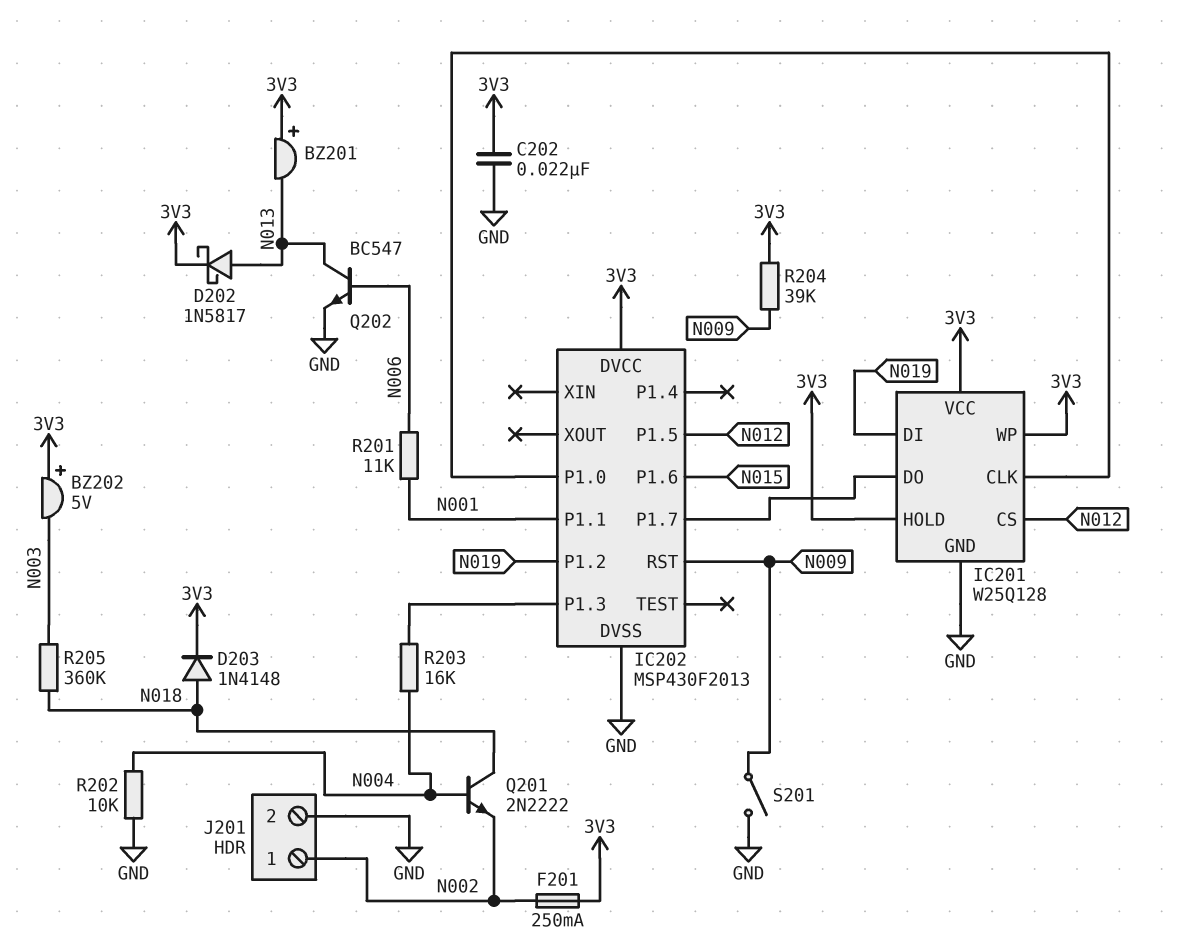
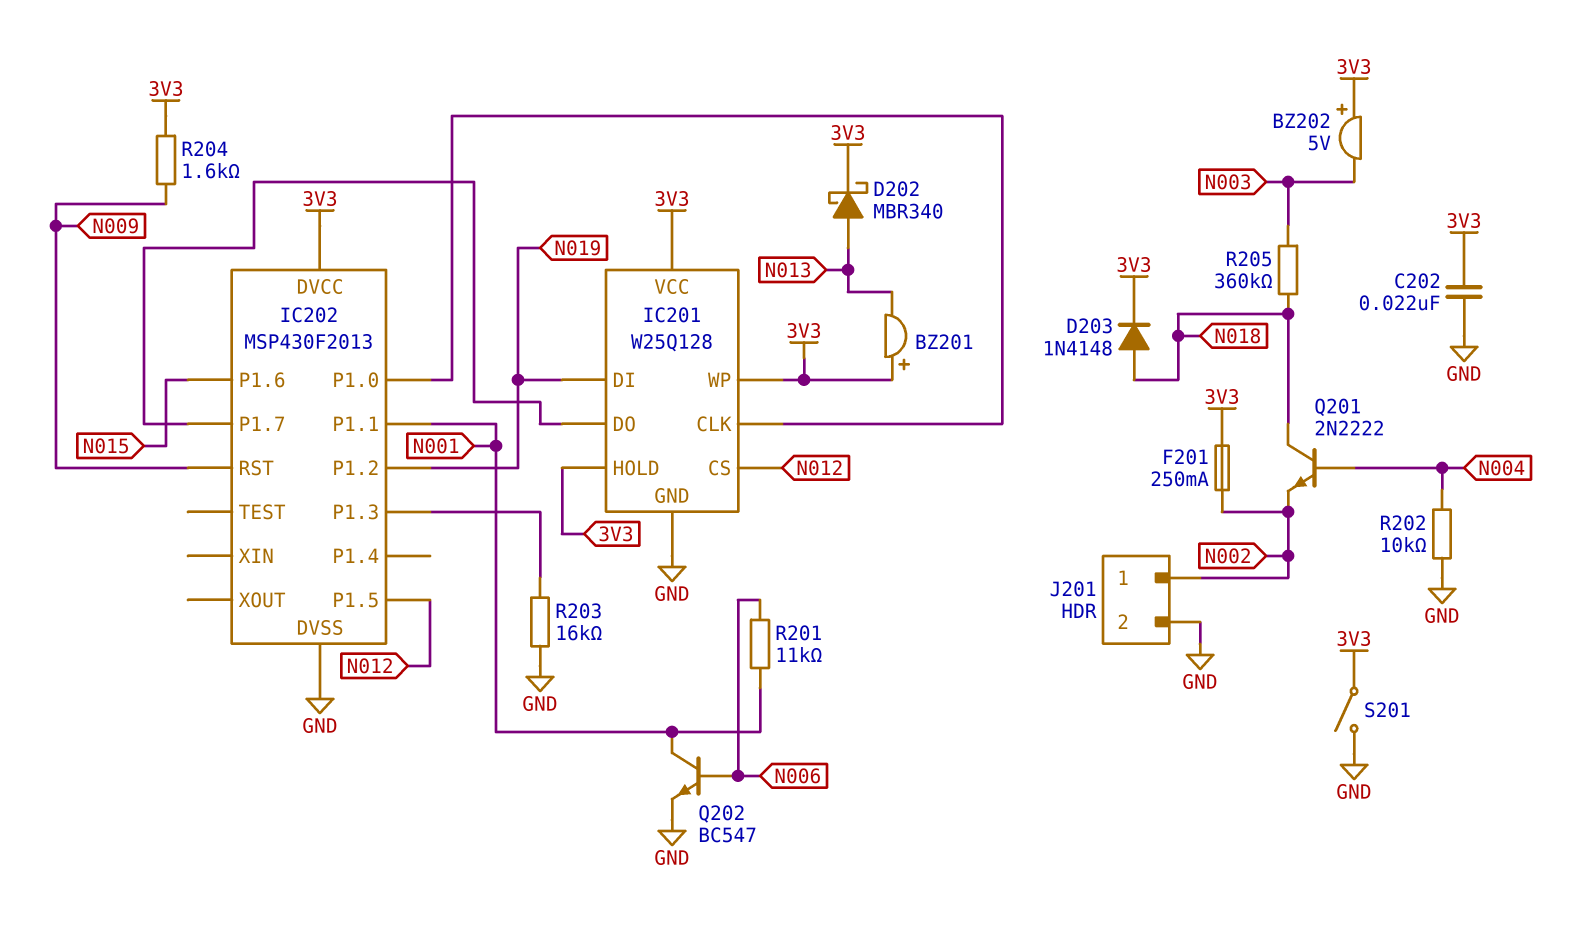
D202: schottky 1N5817 (A N013, K 3V3) -> schottky MBR340 (A N013, K 3V3)
Q202: NPN BC547 (B N006, C N013, E GND) -> NPN BC547 (B N006, C N001, E GND)
R203: 16k (IC202/P1.3, N004) -> 16k (GND, IC202/P1.3)
R204: 39k (3V3, N009) -> 1.6k (3V3, N009)
S201: switch (GND, N009) -> switch (3V3, GND)

